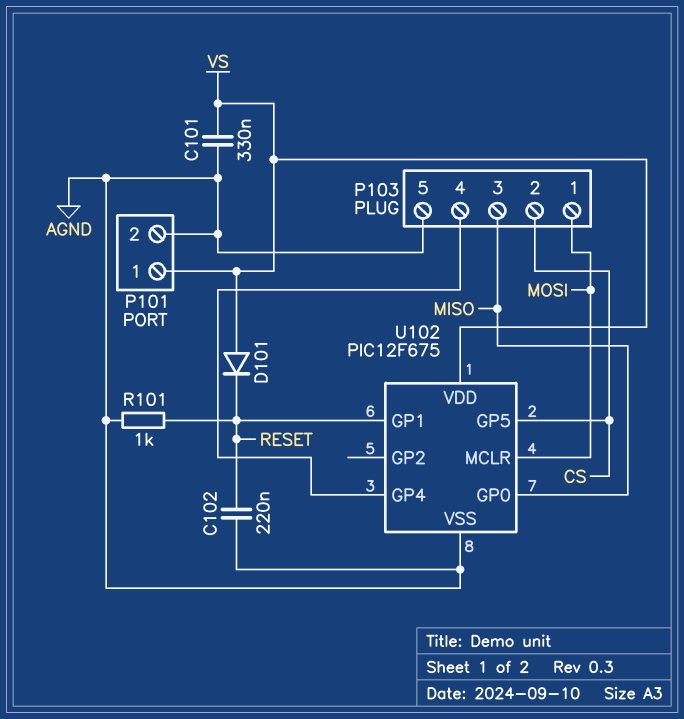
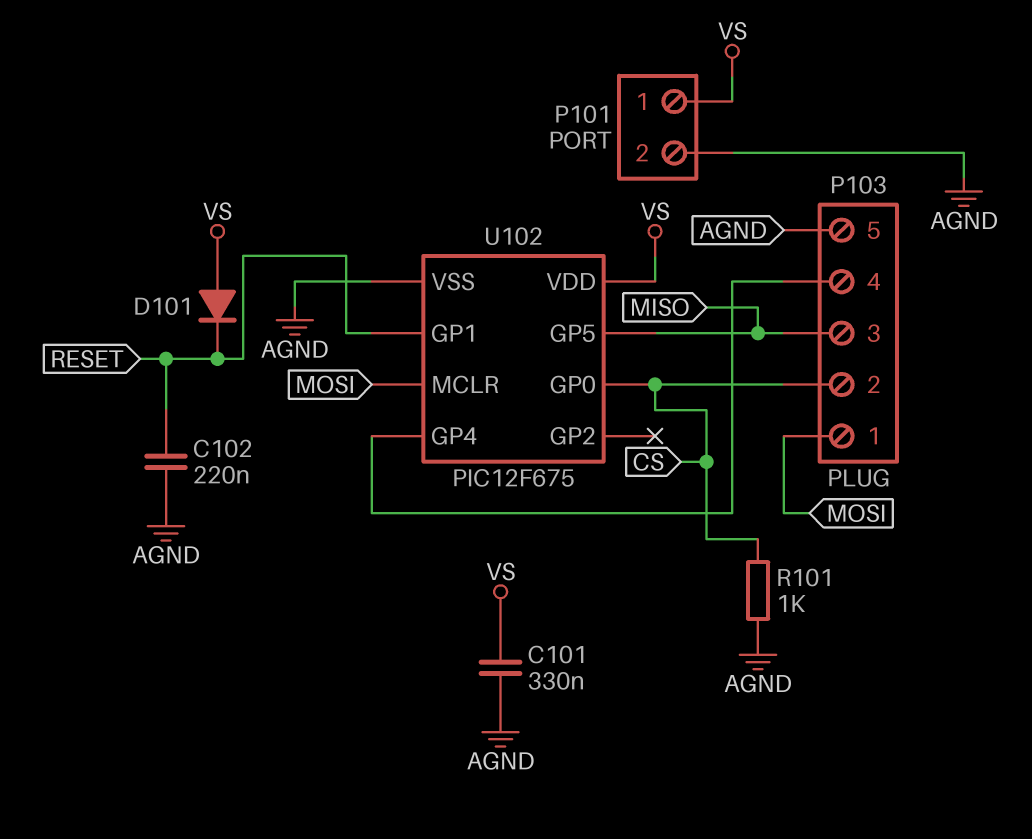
R101: 1k (AGND, RESET) -> 1k (AGND, CS)
U102 pin GP0: MISO -> CS
U102 pin GP5: CS -> MISO

